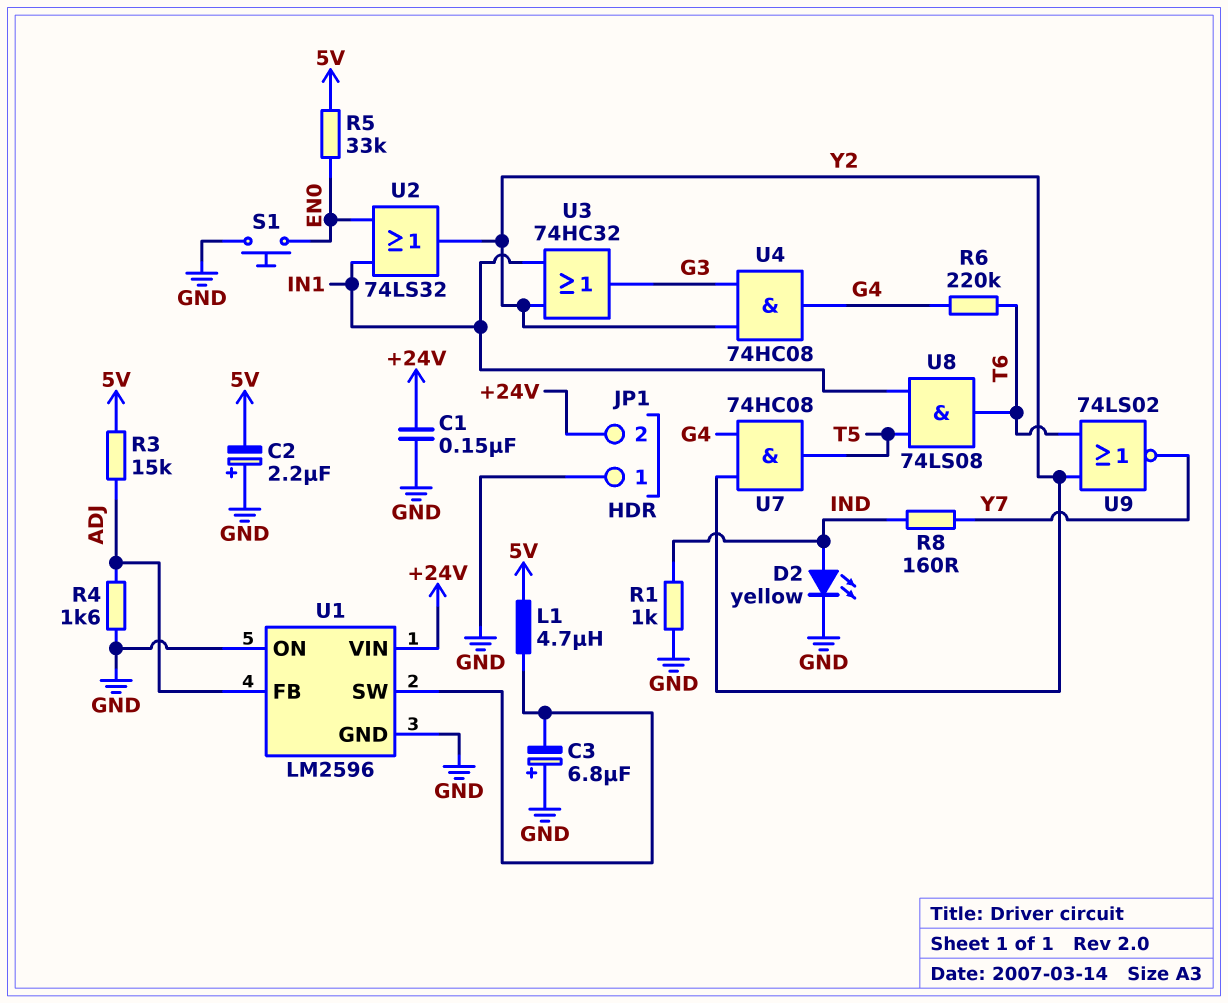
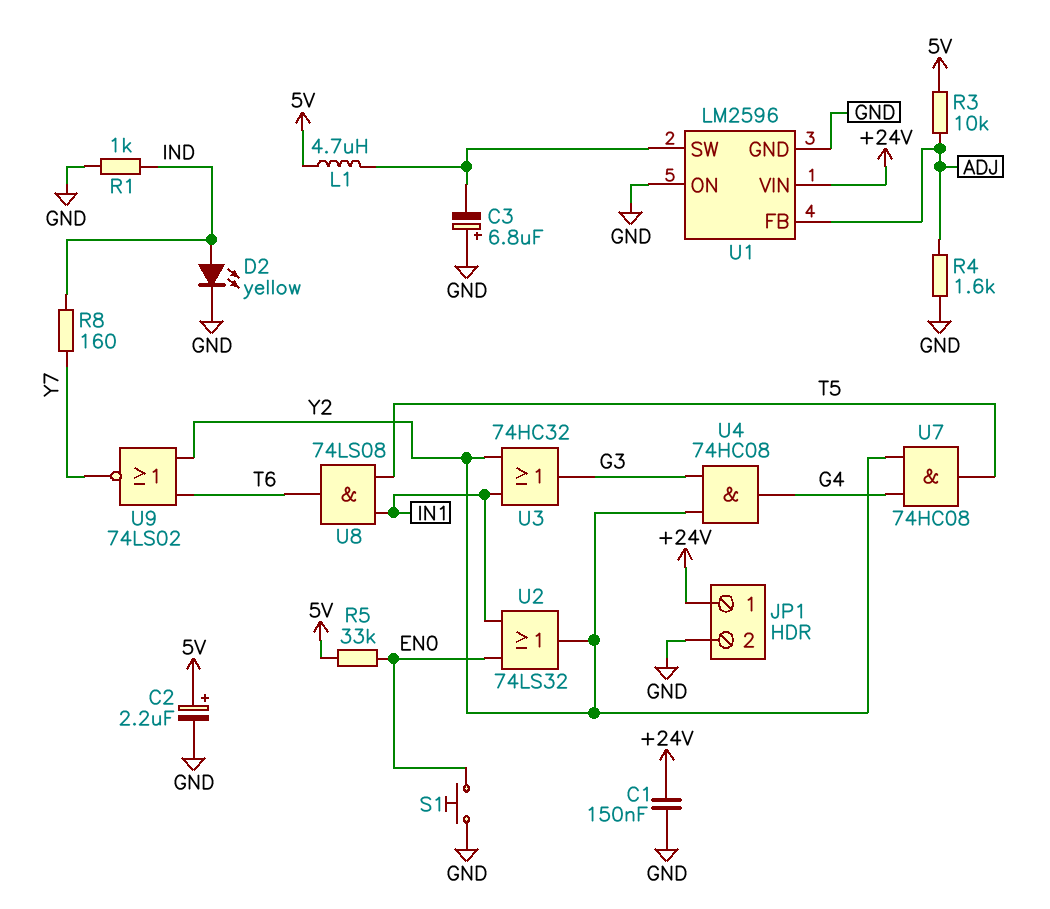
C2: 2.2uF (plus GND, minus 5V) -> 2.2uF (plus 5V, minus GND)
JP1 pin 1: GND -> +24V
JP1 pin 2: +24V -> GND
R3: 15k (5V, ADJ) -> 10k (5V, ADJ)
R6: 220k (G4, T6) -> none

